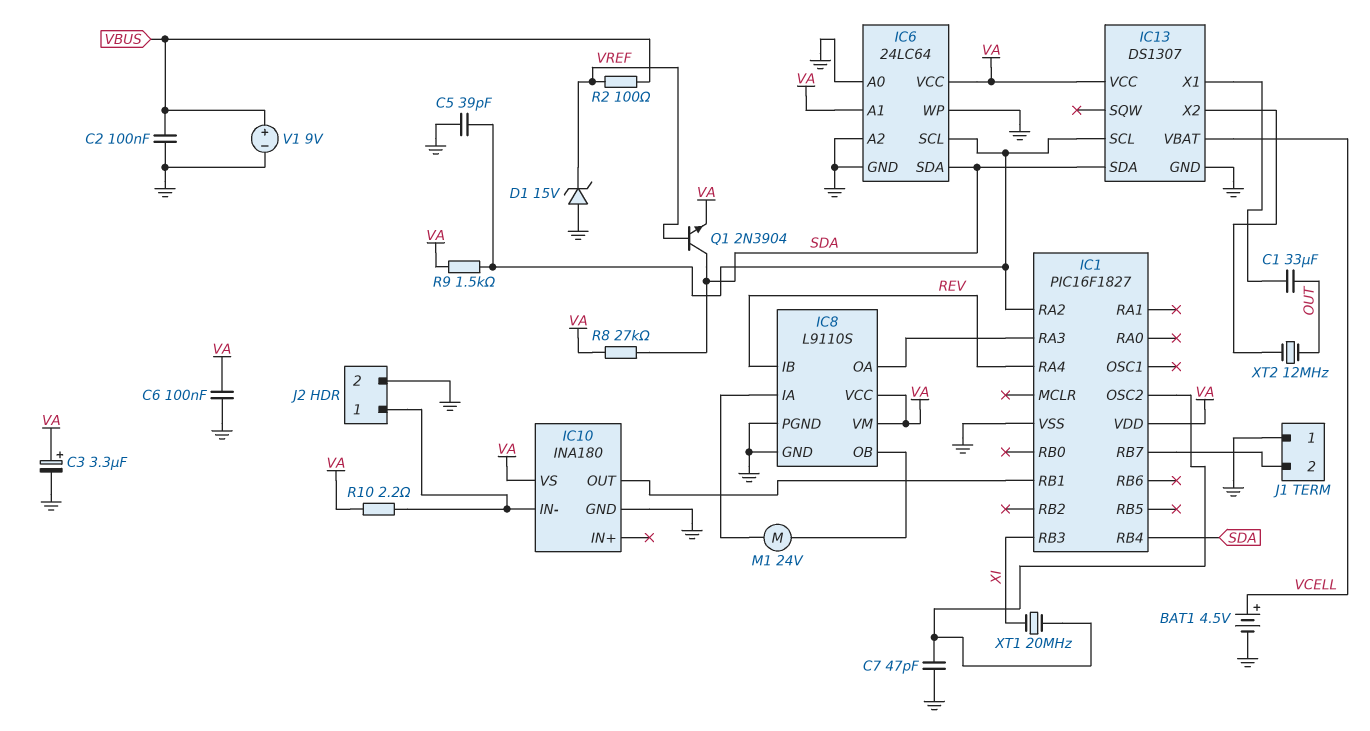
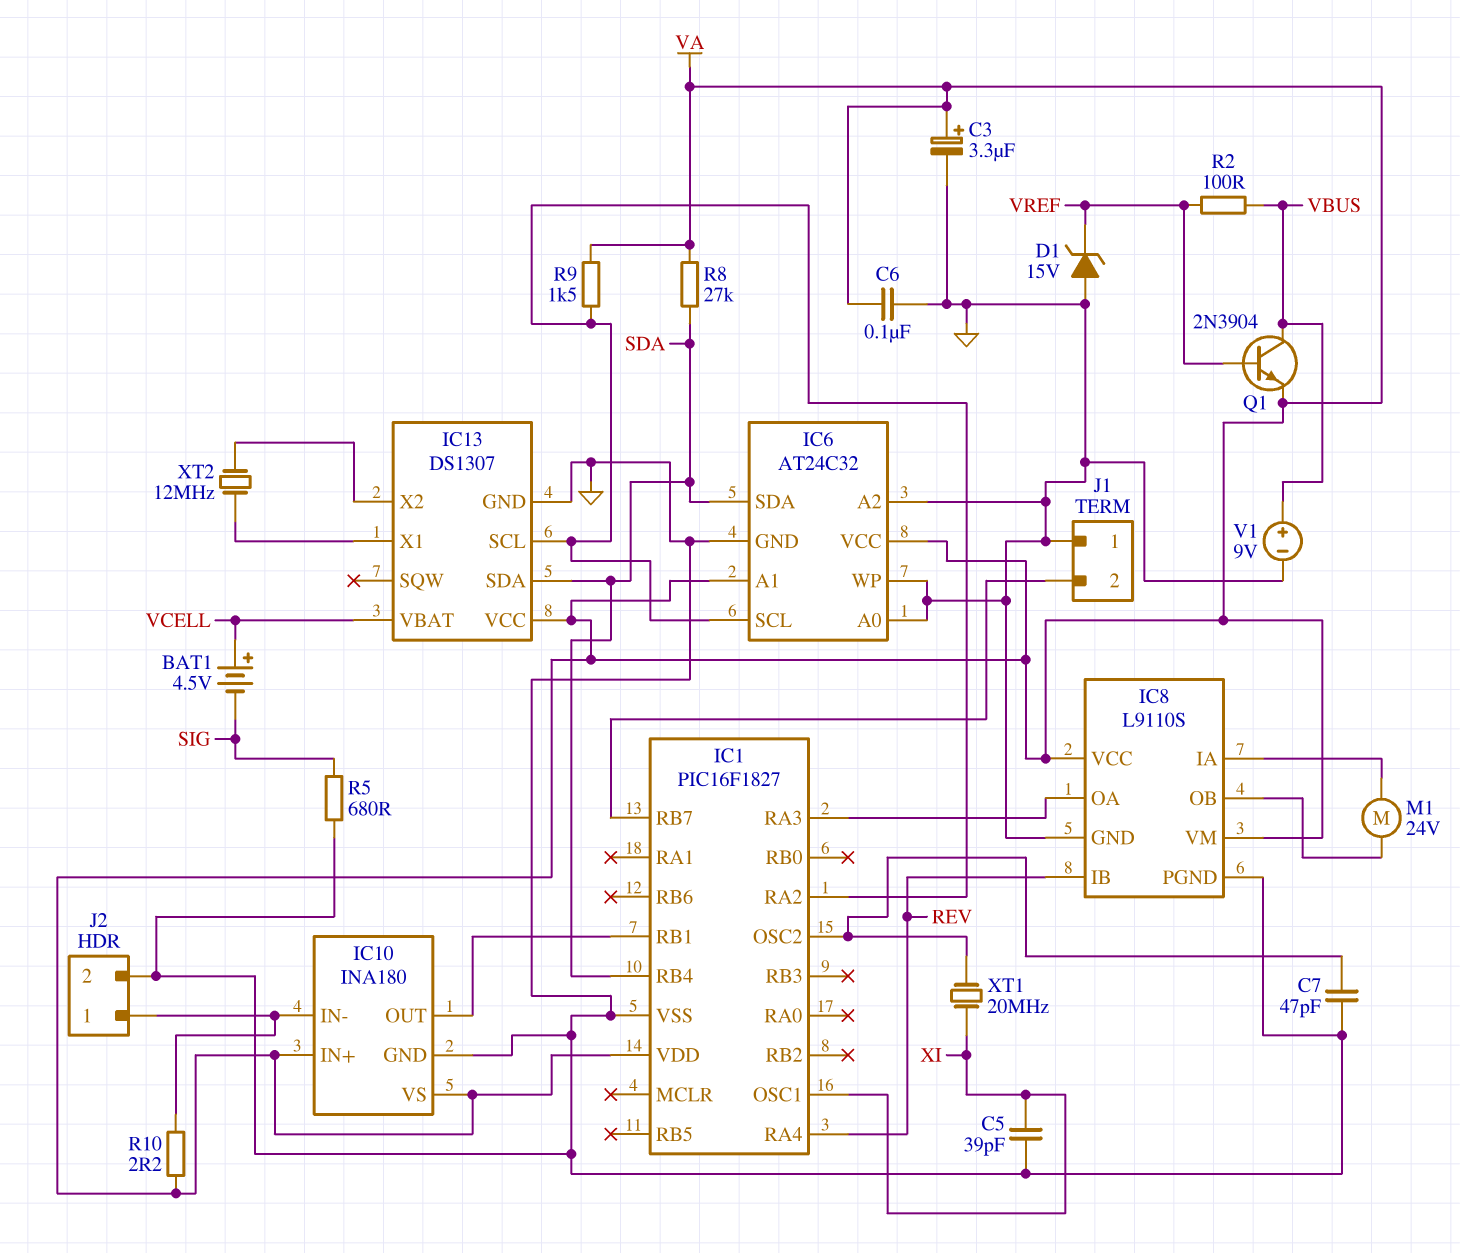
BAT1: 4.5V (plus VCELL, minus GND) -> 4.5V (plus VCELL, minus SIG)
C1: 33uF (IC13/X1, OUT) -> none
C2: 100nF (GND, VBUS) -> none
C5: 39pF (GND, IC1/RA2) -> 39pF (GND, XI)
IC1 pin OSC1: none -> XI
IC1 pin RB3: XI -> none
IC6: 24LC64 -> AT24C32
IC10 pin IN+: none -> VA
Q1: NPN 2N3904 (B VREF, C SDA, E VA) -> NPN 2N3904 (B VREF, C VBUS, E VA)
R5: none -> 680 (GND, SIG)
XT2: 12MHz (IC13/X2, OUT) -> 12MHz (IC13/X1, IC13/X2)

